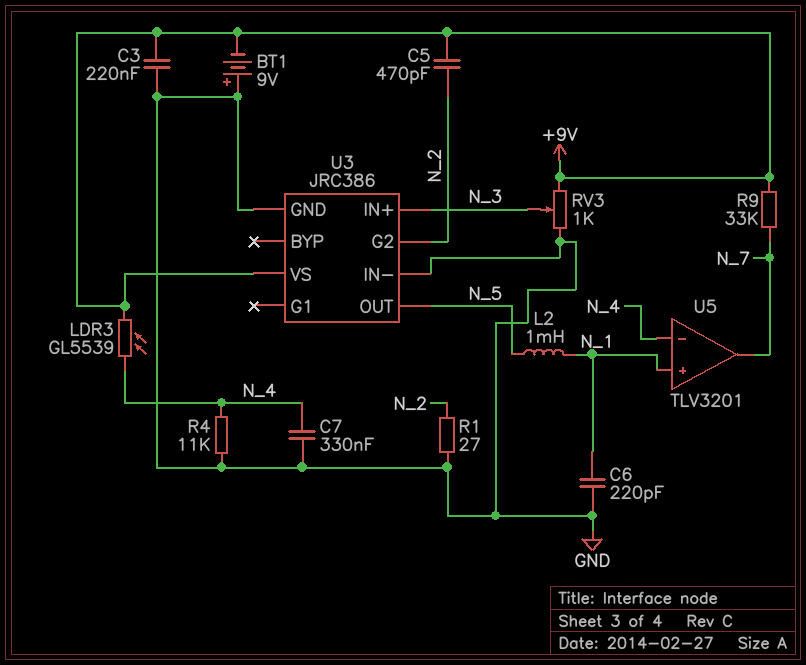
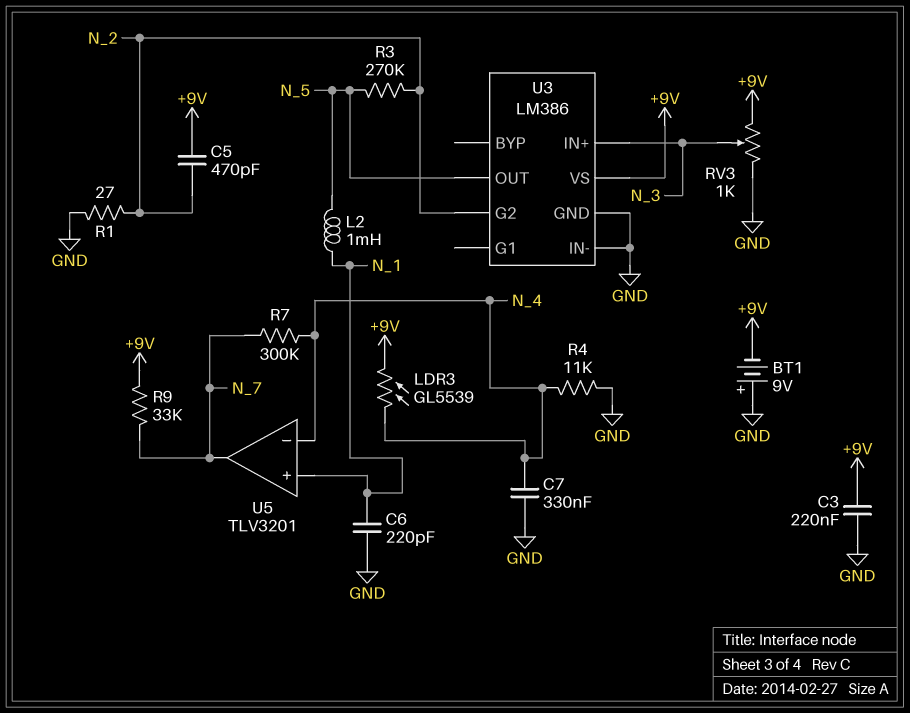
R3: none -> 270k (N_2, N_5)
R7: none -> 300k (N_4, N_7)
U3: JRC386 -> LM386

